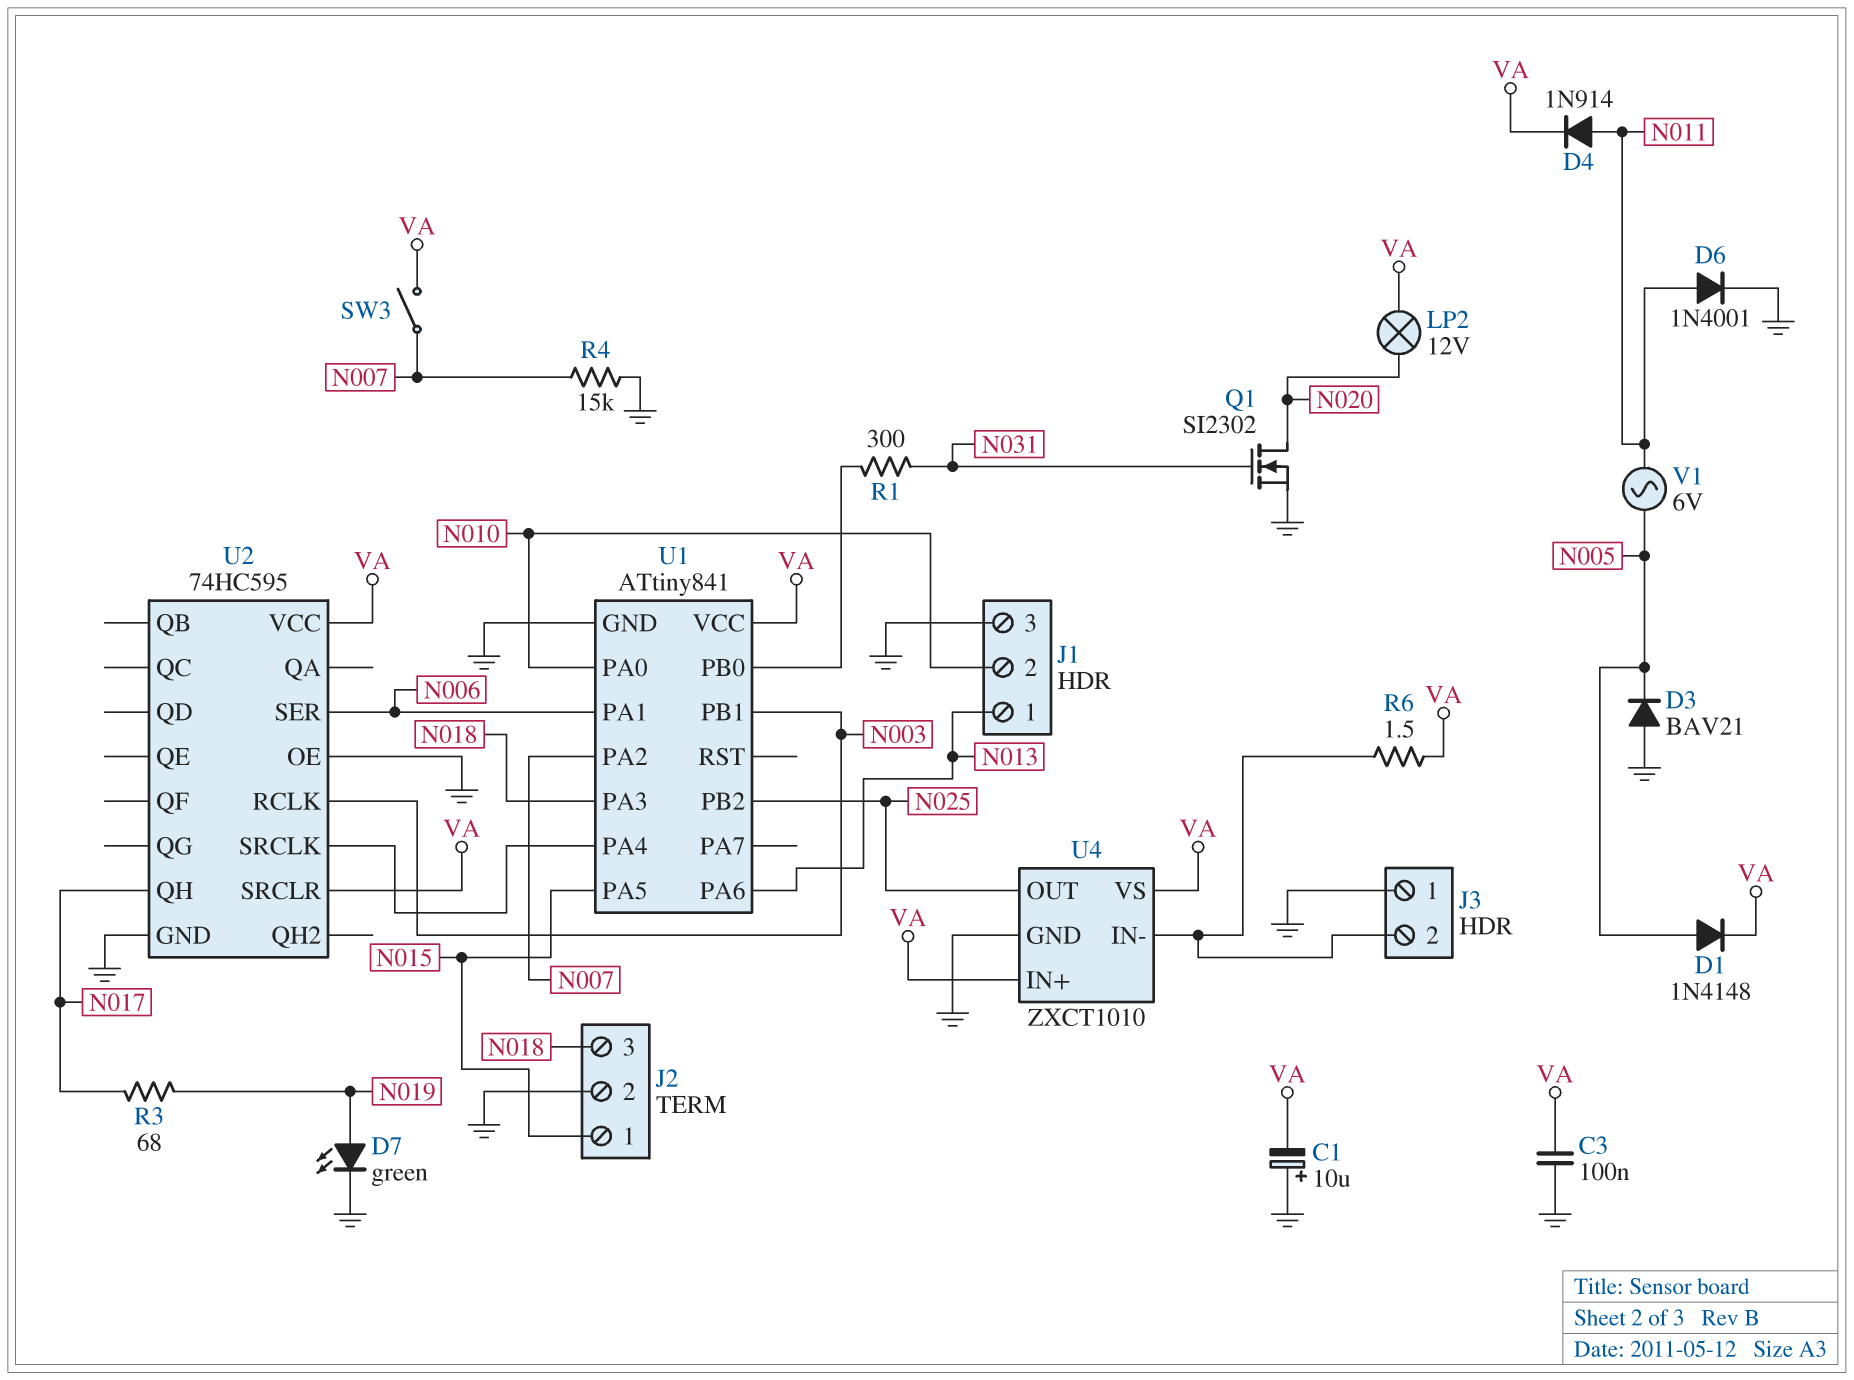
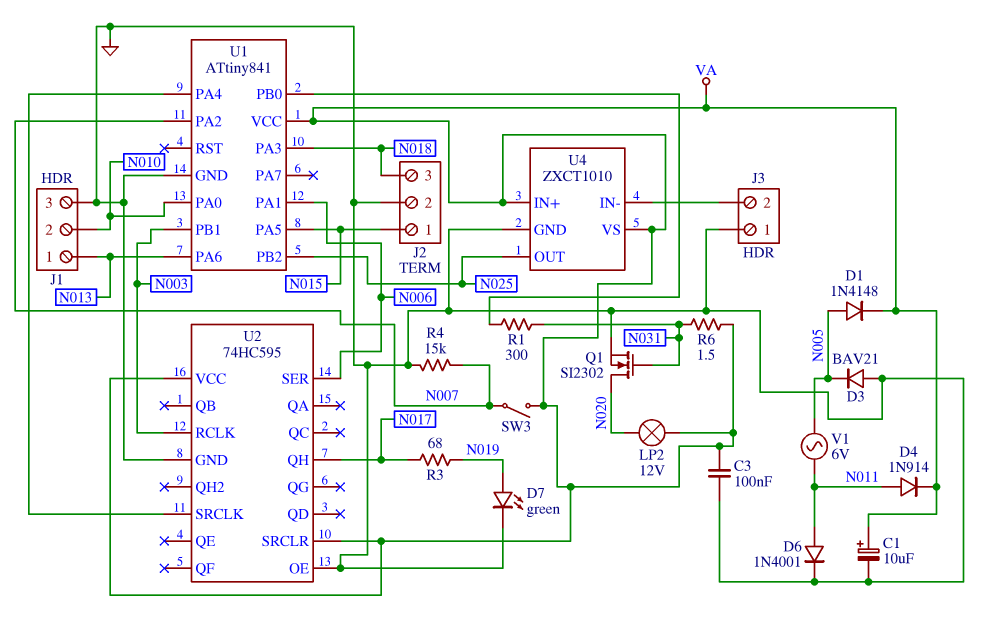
C1: 10uF (plus GND, minus VA) -> 10uF (plus VA, minus GND)
R6: 1.5 (J3/2, VA) -> 1.5 (N031, VA)

